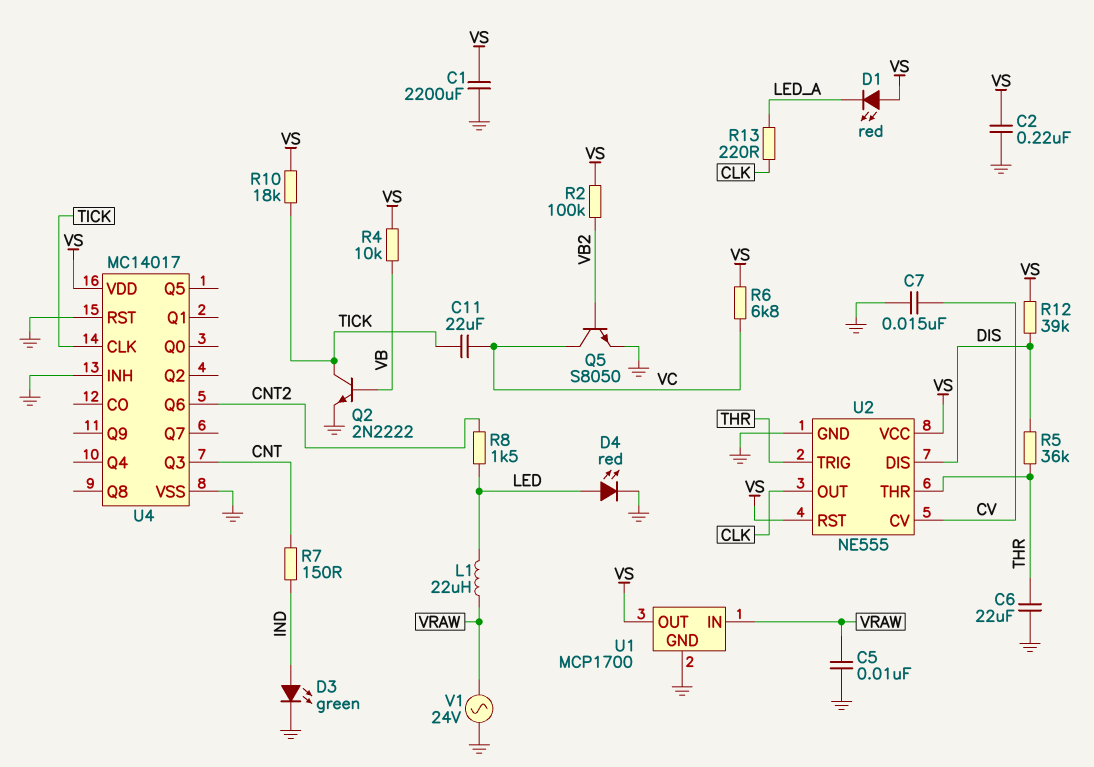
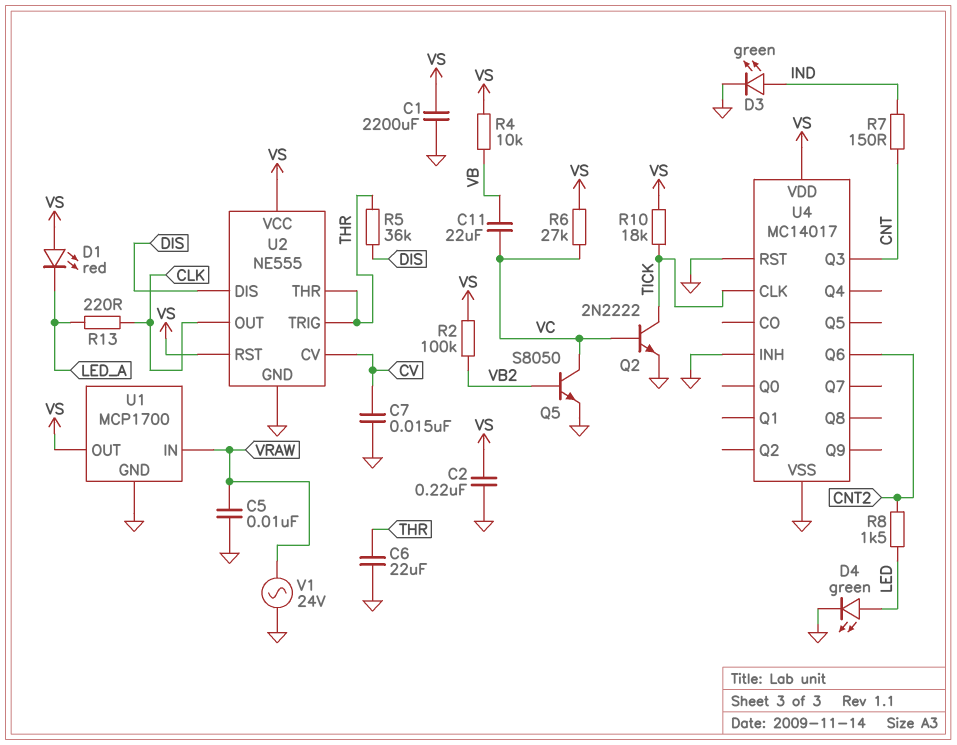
C11: 22uF (TICK, VC) -> 22uF (VB, VC)
D4: LED red (A LED, K GND) -> LED green (A LED, K GND)
L1: 22uH (LED, VRAW) -> none
Q2: NPN 2N2222 (B VB, C TICK, E GND) -> NPN 2N2222 (B VC, C TICK, E GND)
R6: 6.8k (VC, VS) -> 27k (VC, VS)
R12: 39k (DIS, VS) -> none

